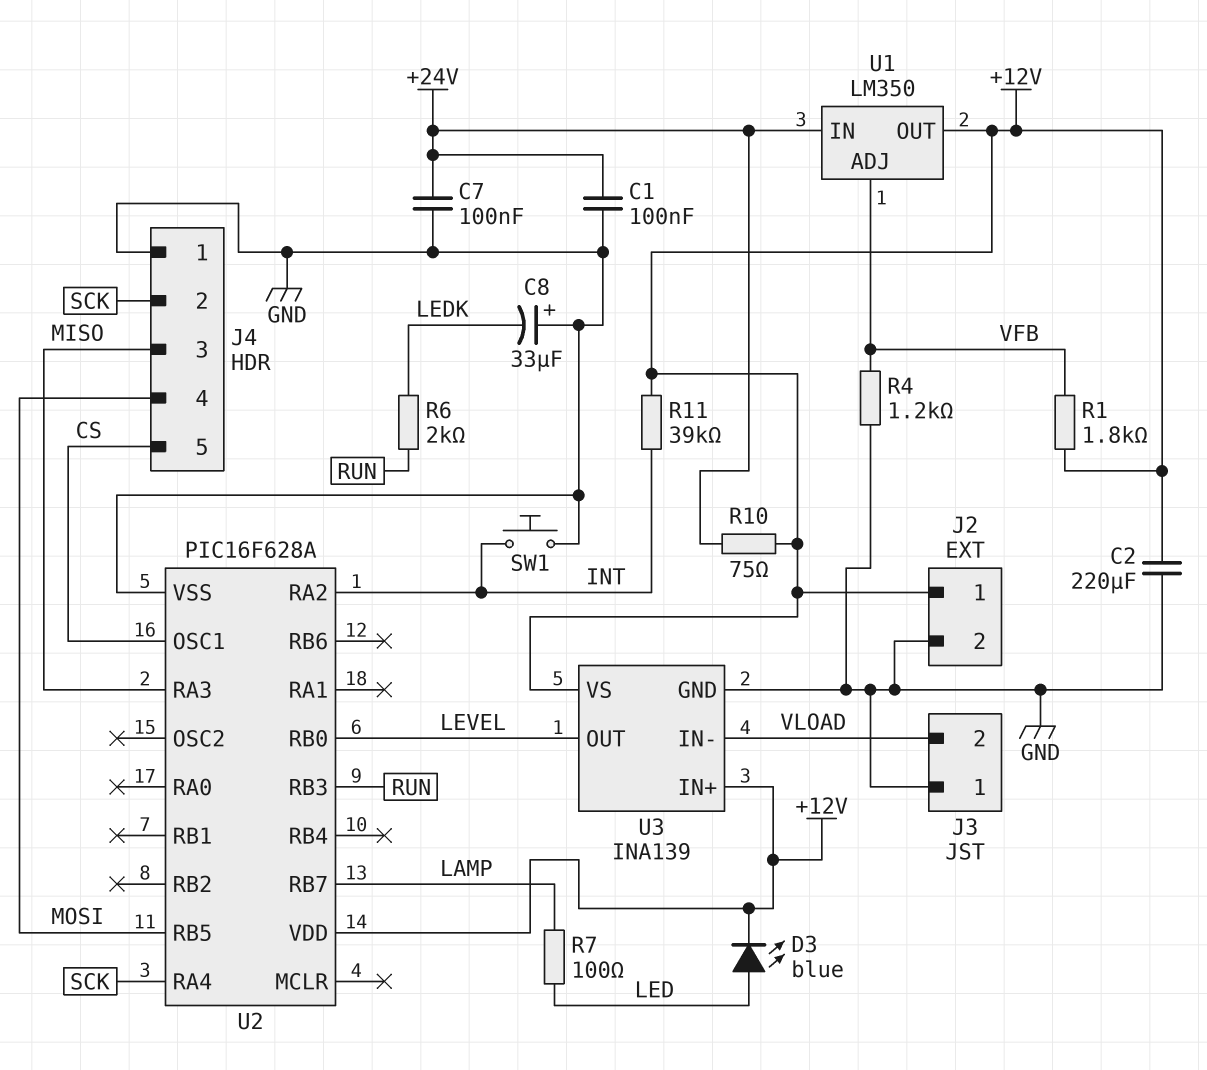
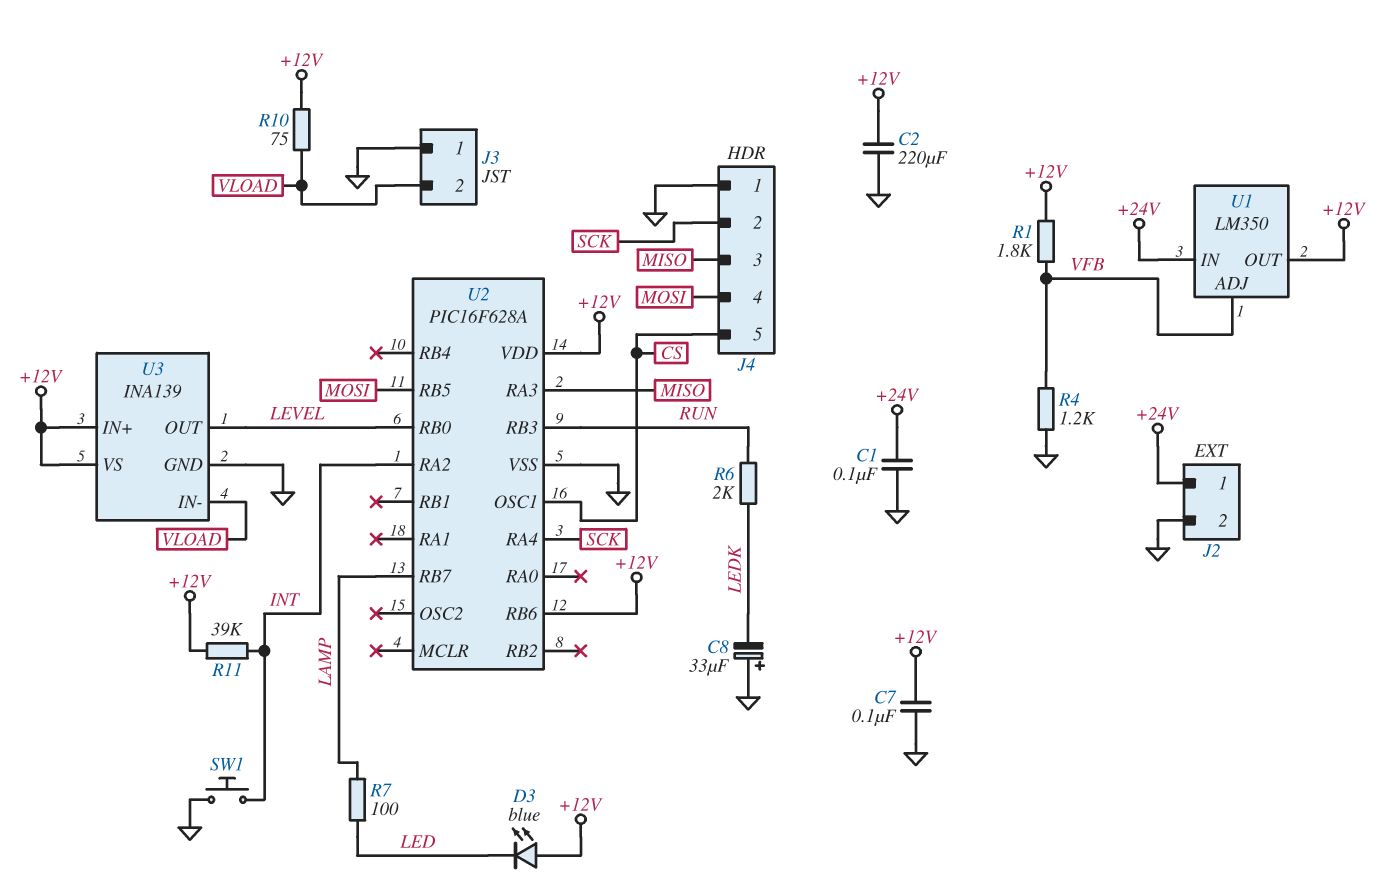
C7: 100nF (+24V, GND) -> 100nF (+12V, GND)
D3: LED blue (A LED, K +12V) -> LED blue (A +12V, K LED)
J2 pin 1: +12V -> +24V
R10: 75 (+12V, +24V) -> 75 (+12V, VLOAD)
U2 pin RB6: none -> +12V

